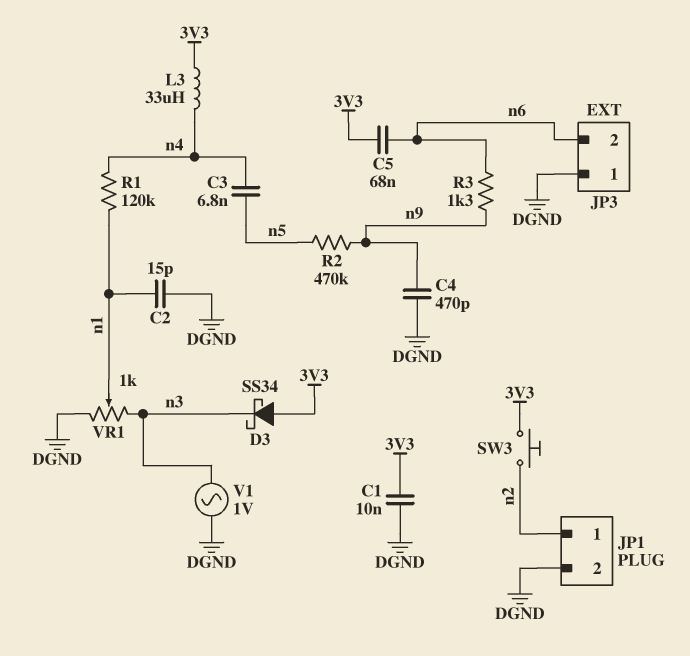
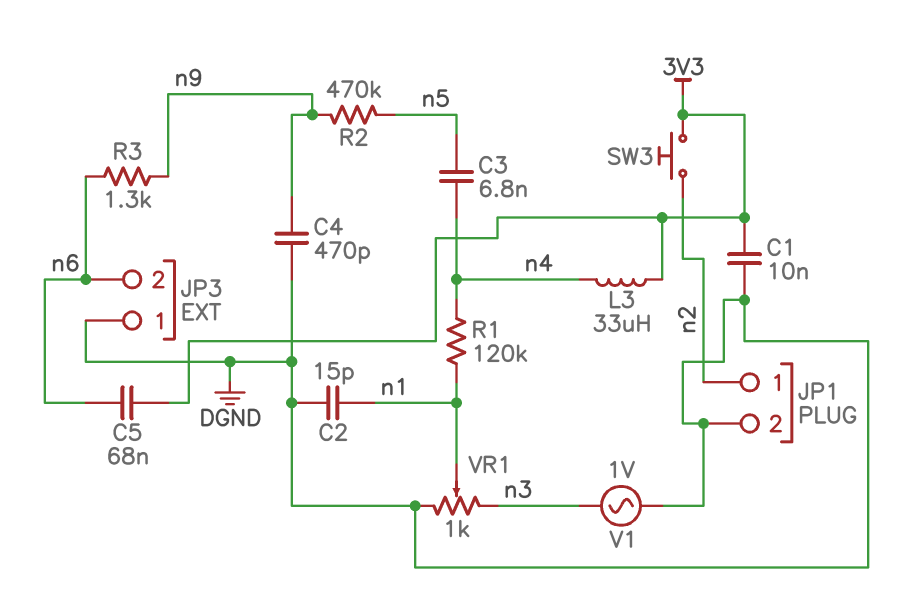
D3: schottky SS34 (A 3V3, K n3) -> none

